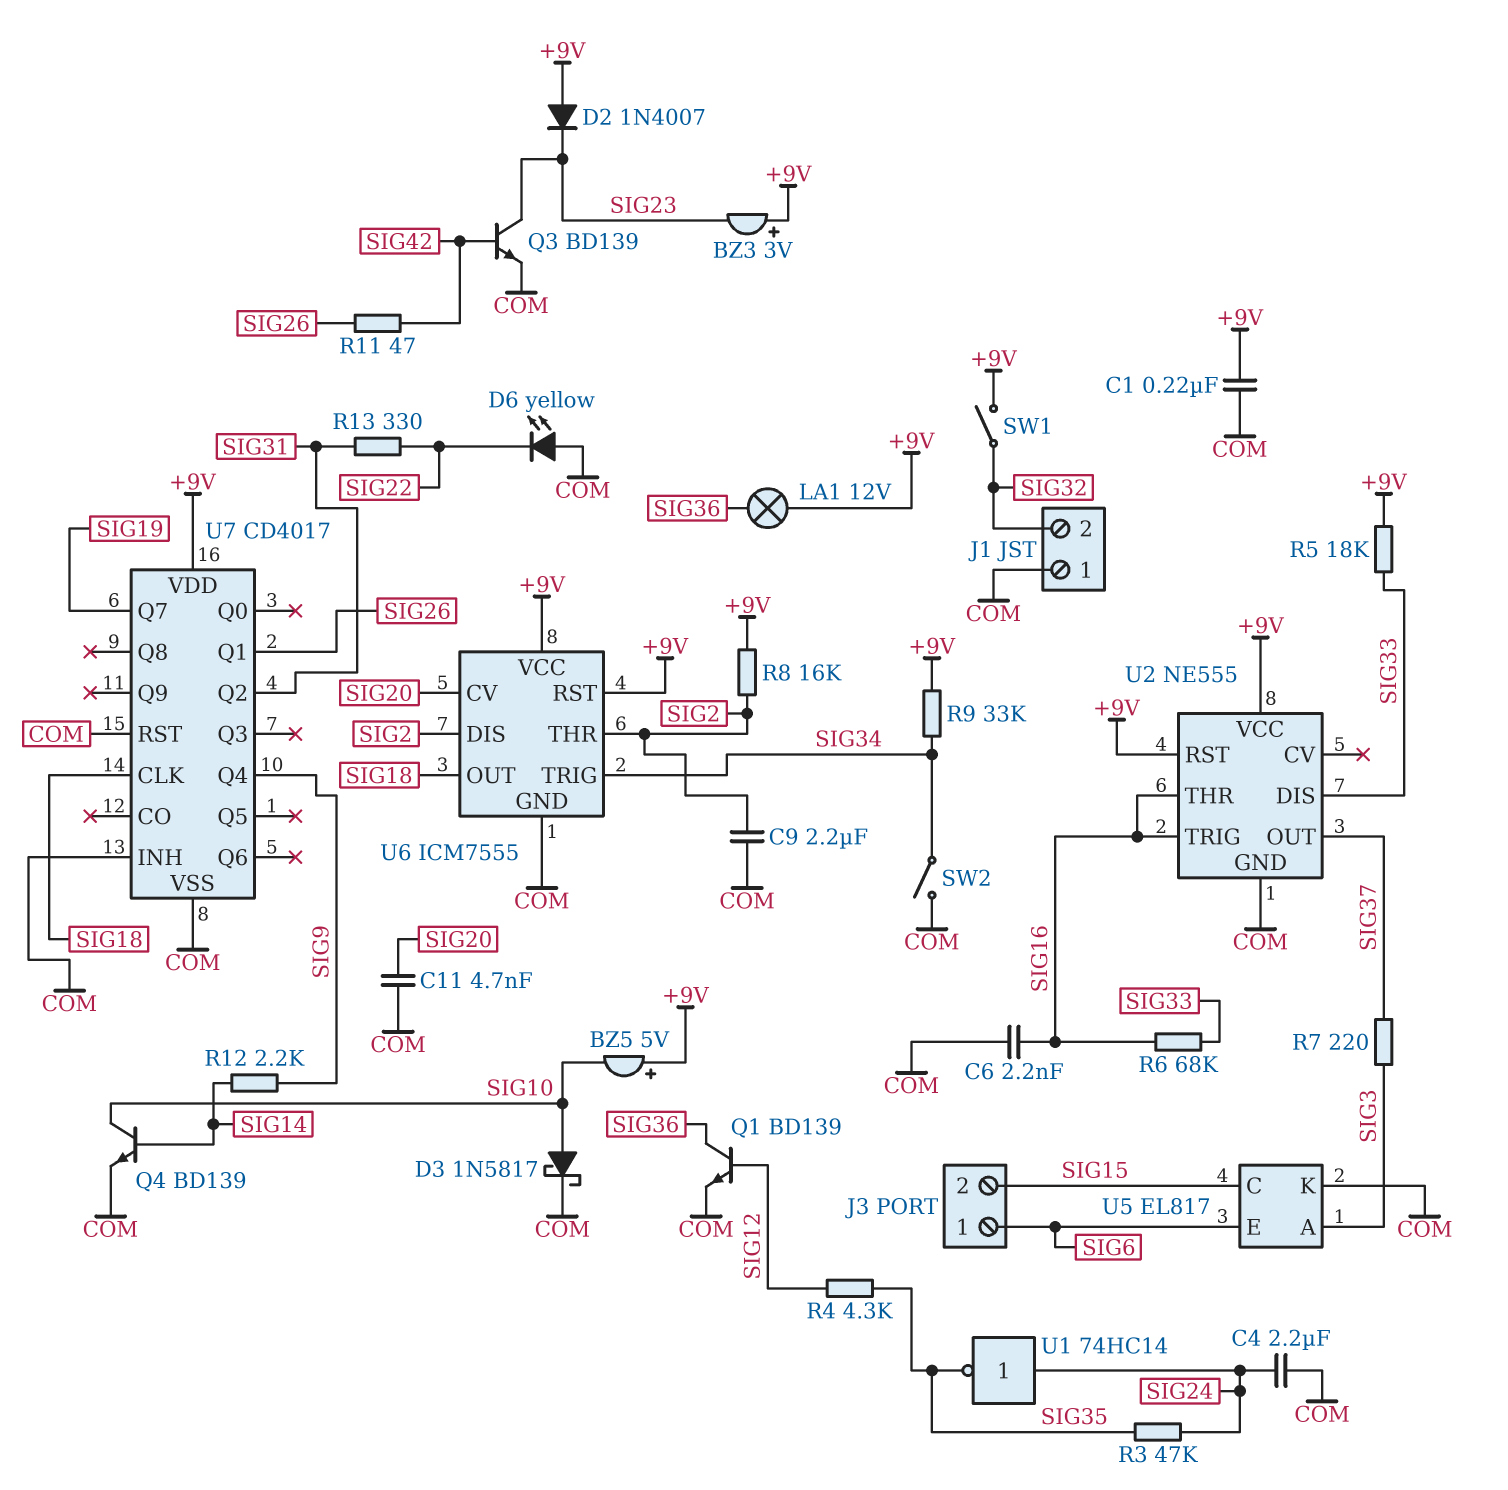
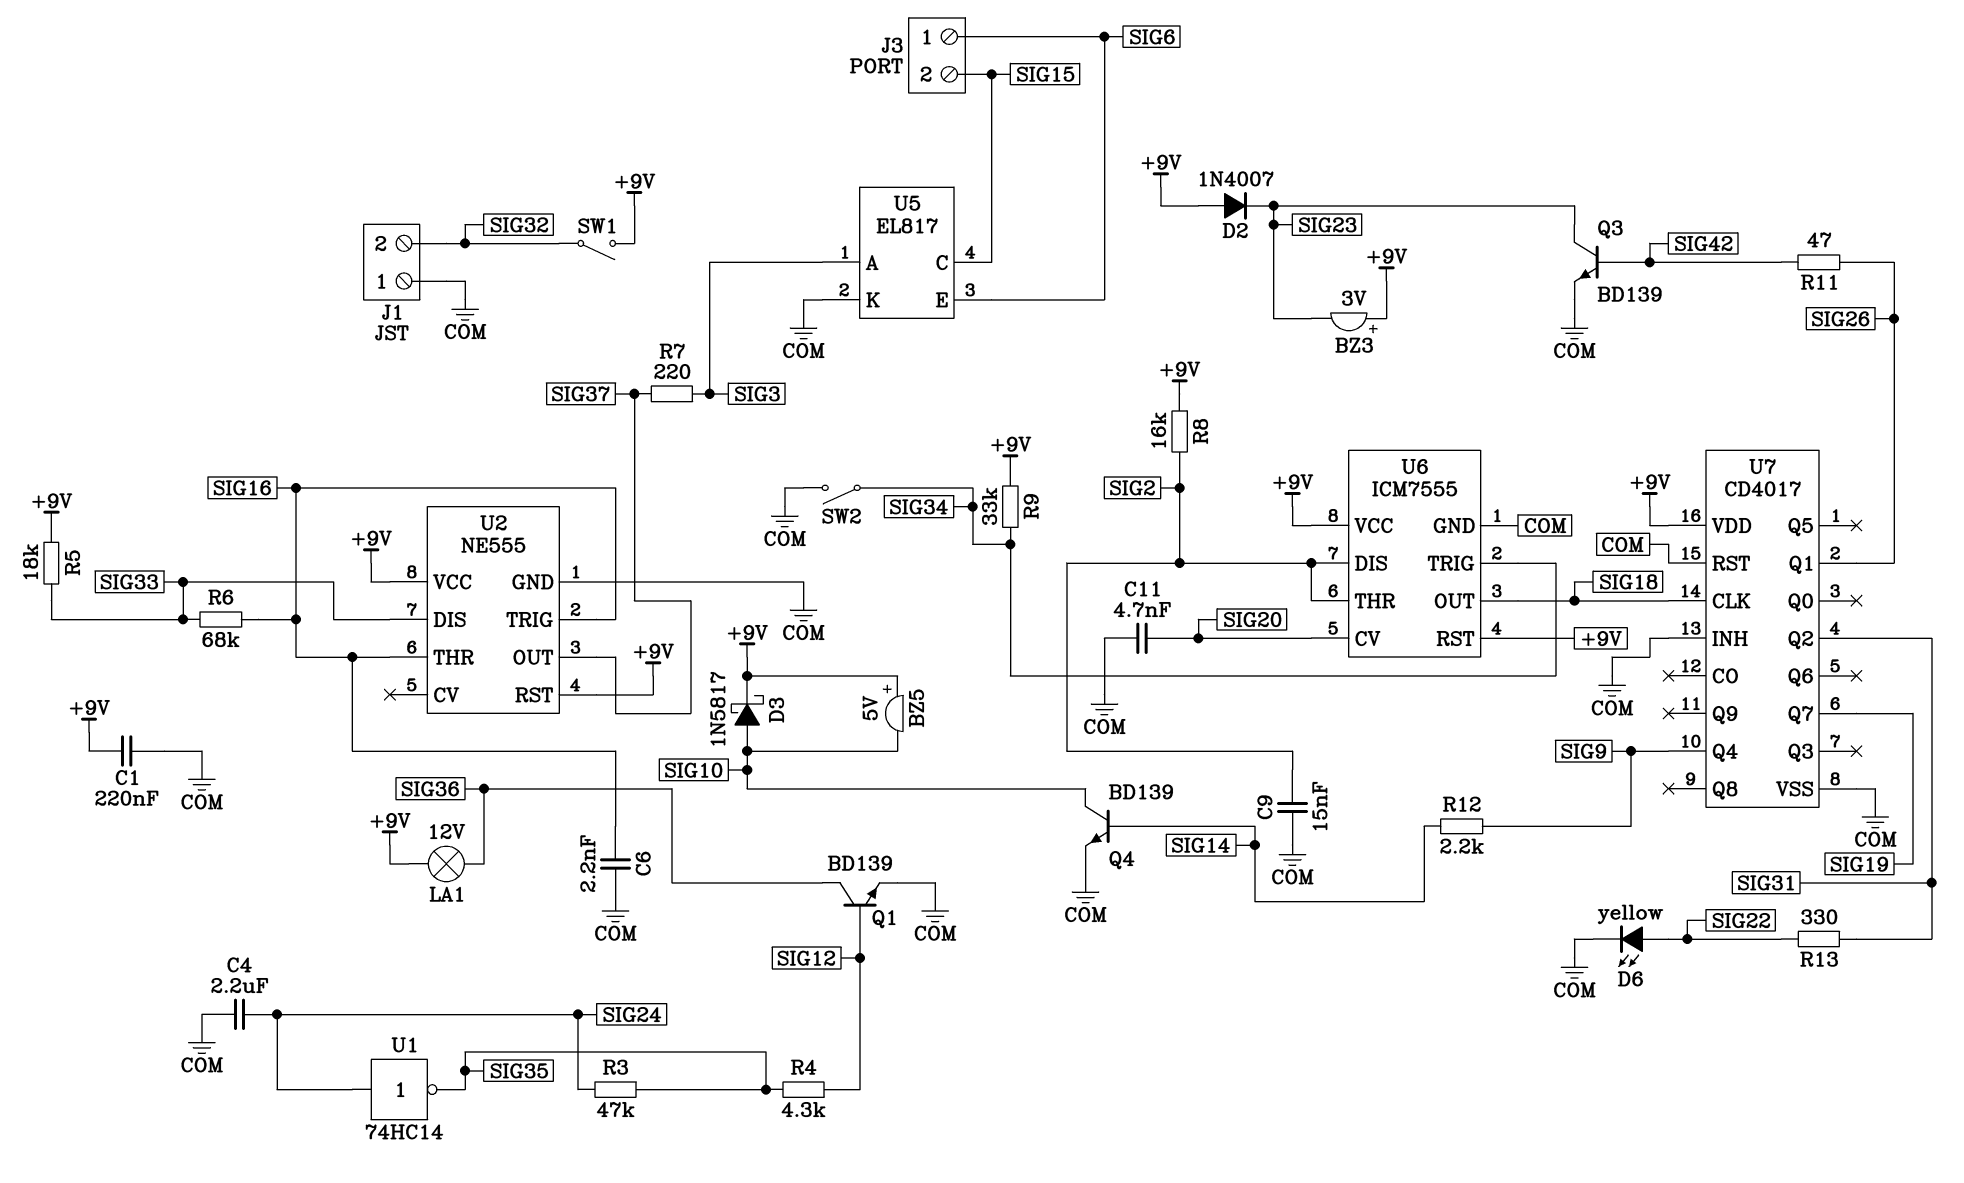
C9: 2.2uF (COM, SIG2) -> 15nF (COM, SIG2)
D3: schottky 1N5817 (A SIG10, K COM) -> schottky 1N5817 (A SIG10, K +9V)
D6: LED yellow (A COM, K SIG22) -> LED yellow (A SIG22, K COM)

